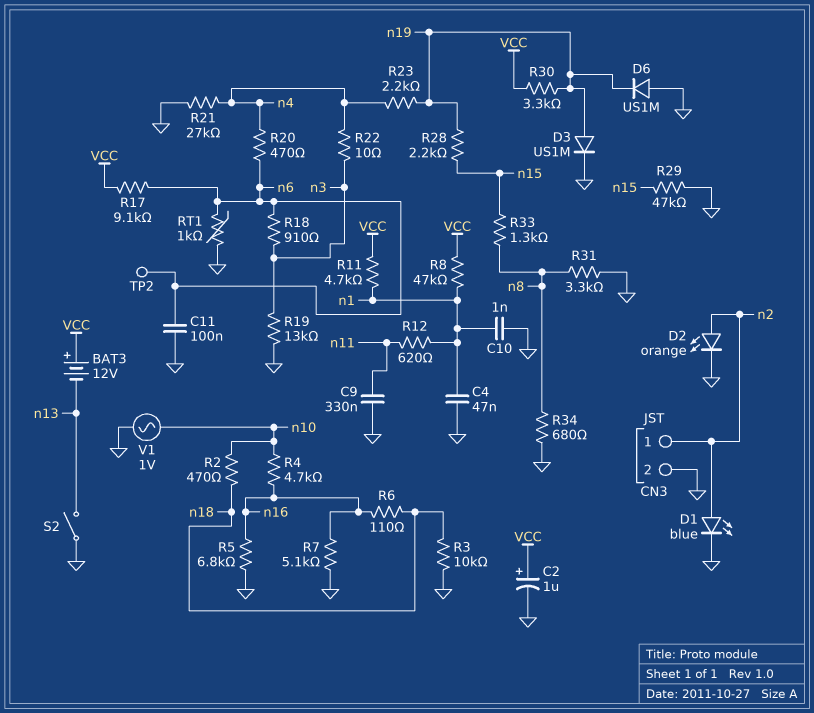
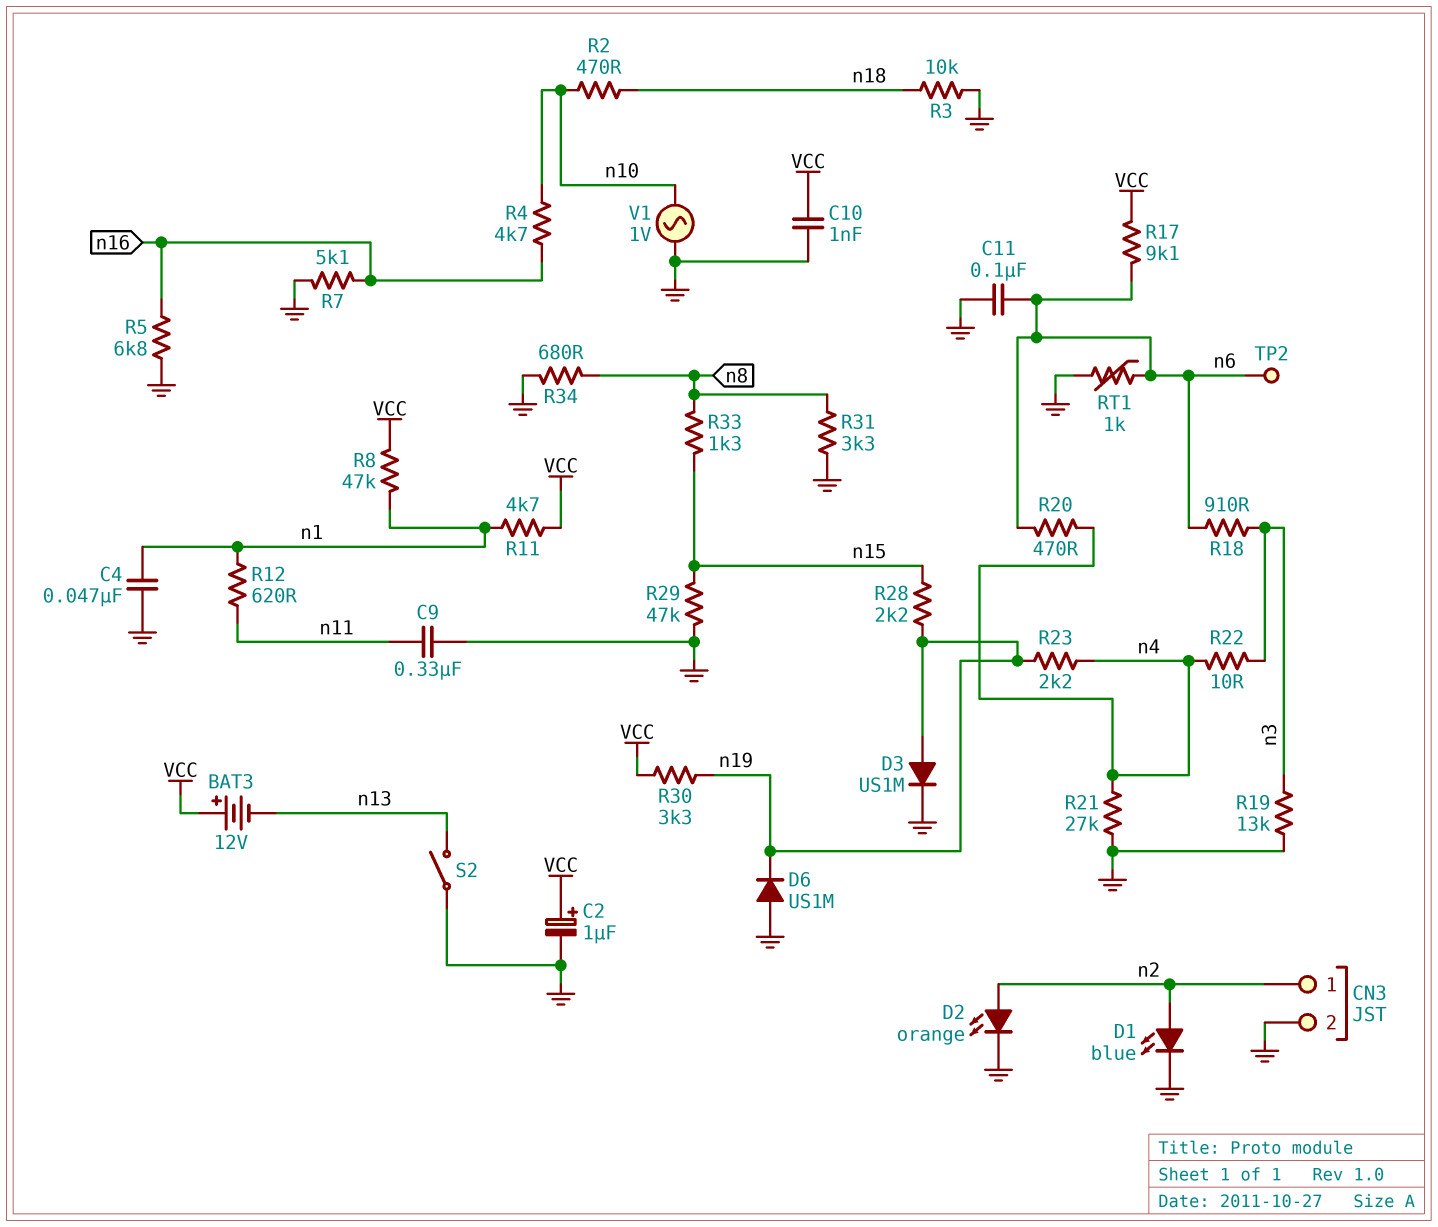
C10: 1nF (GND, n1) -> 1nF (GND, VCC)
R6: 110 (n16, n18) -> none

